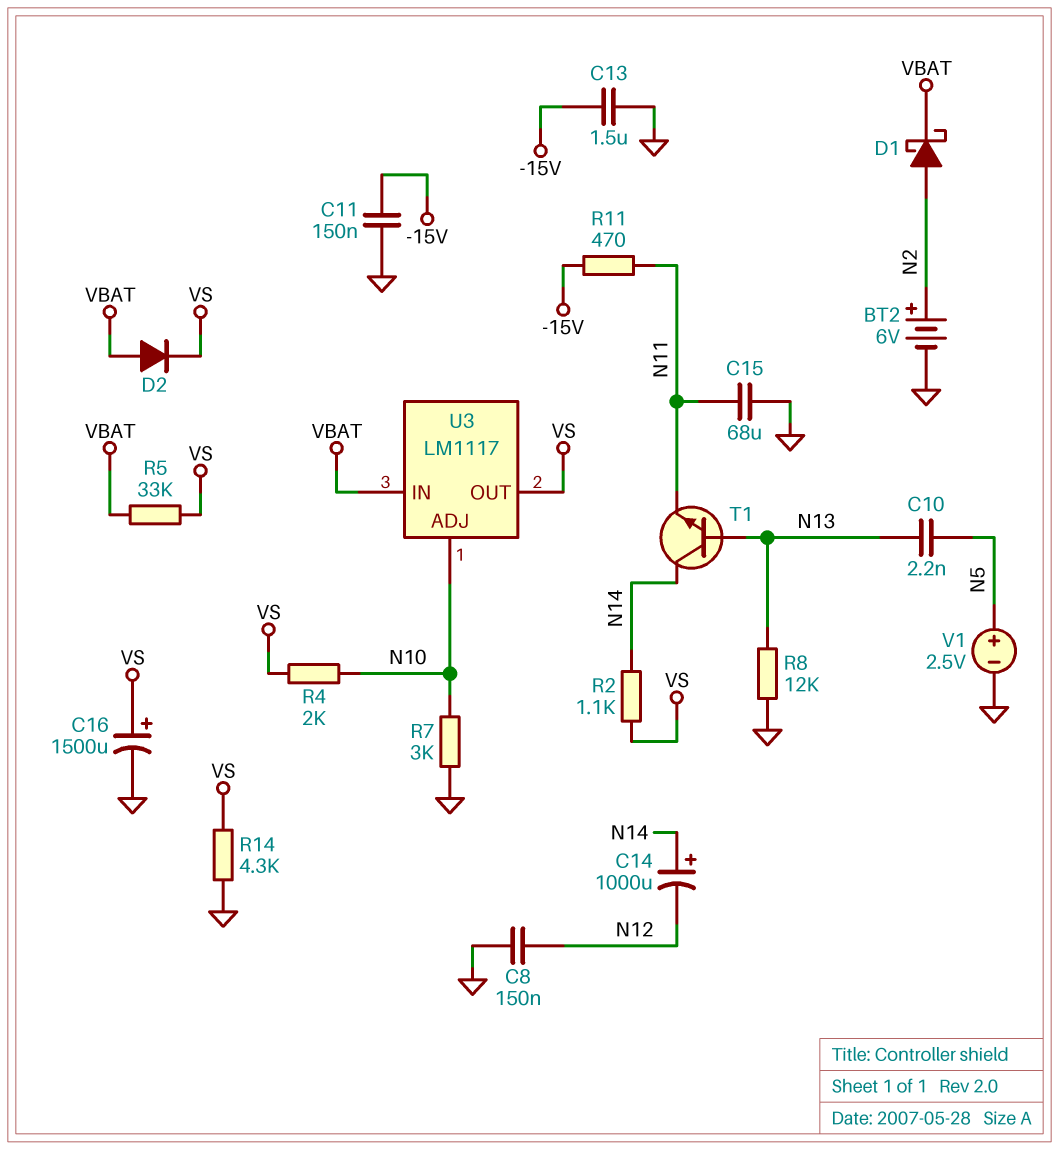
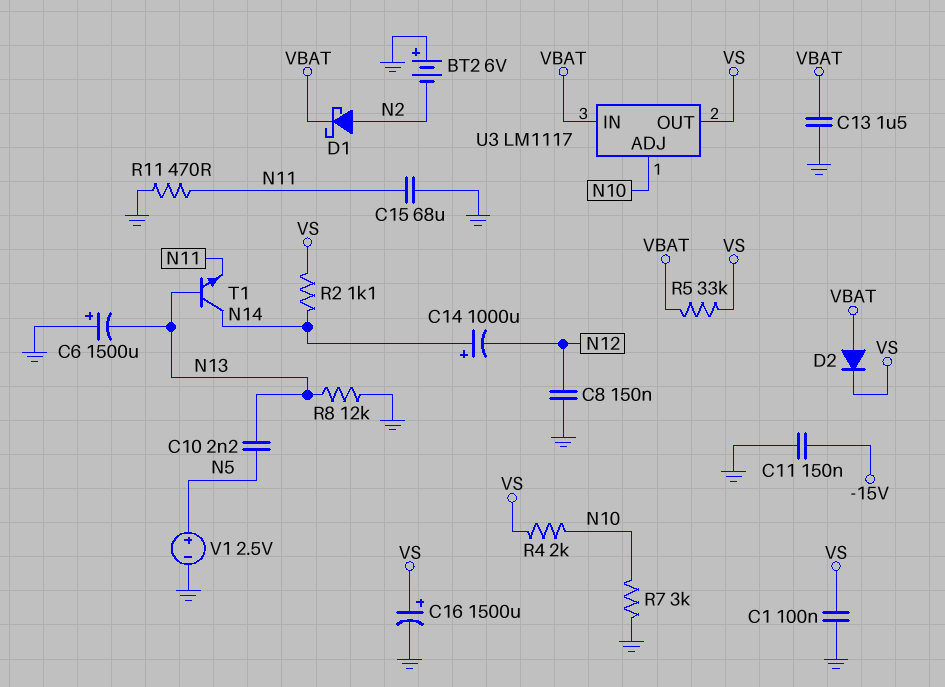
BT2: 6V (plus N2, minus GND) -> 6V (plus GND, minus N2)
C1: none -> 100nF (GND, VS)
C6: none -> 1500uF (plus GND, minus N13)
C13: 1.5uF (-15V, GND) -> 1.5uF (GND, VBAT)
R11: 470 (-15V, N11) -> 470 (GND, N11)
R14: 4.3k (GND, VS) -> none

